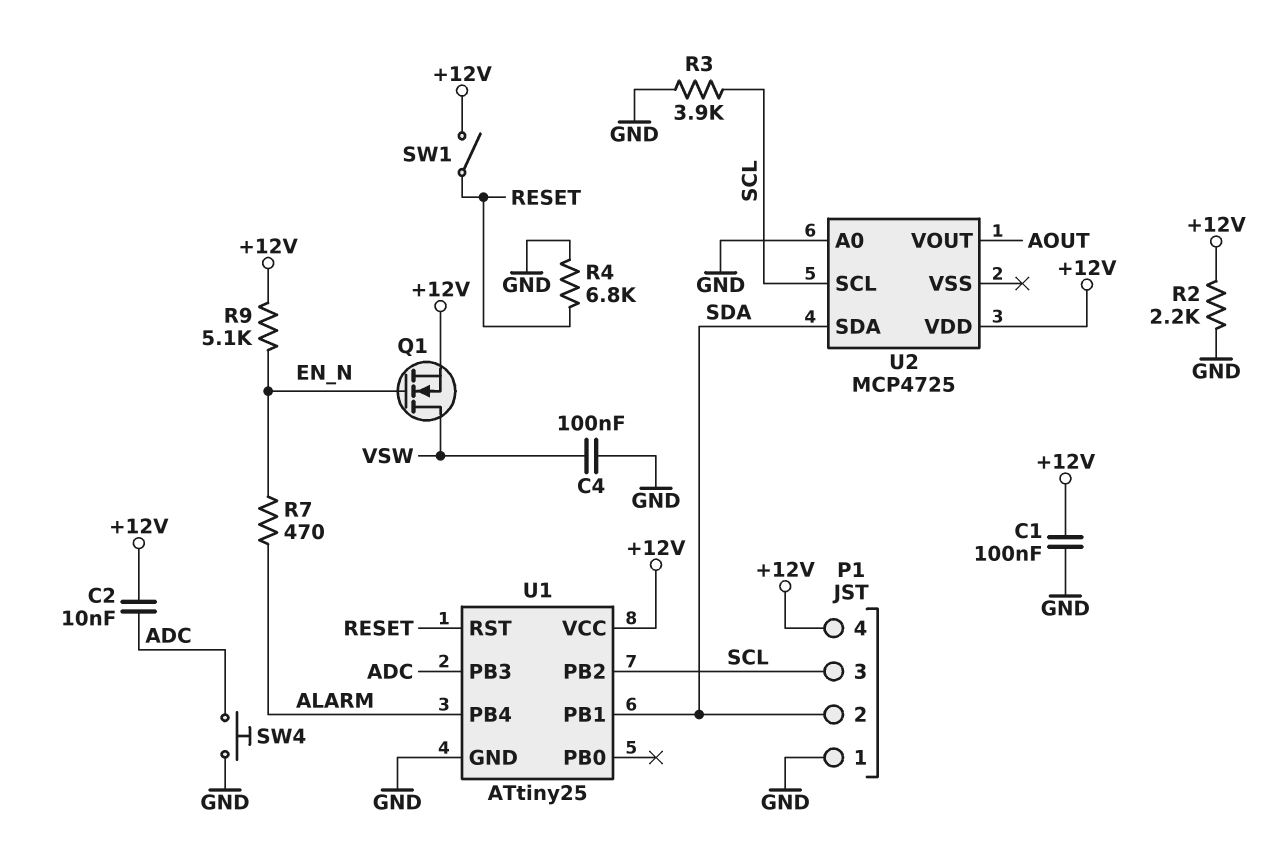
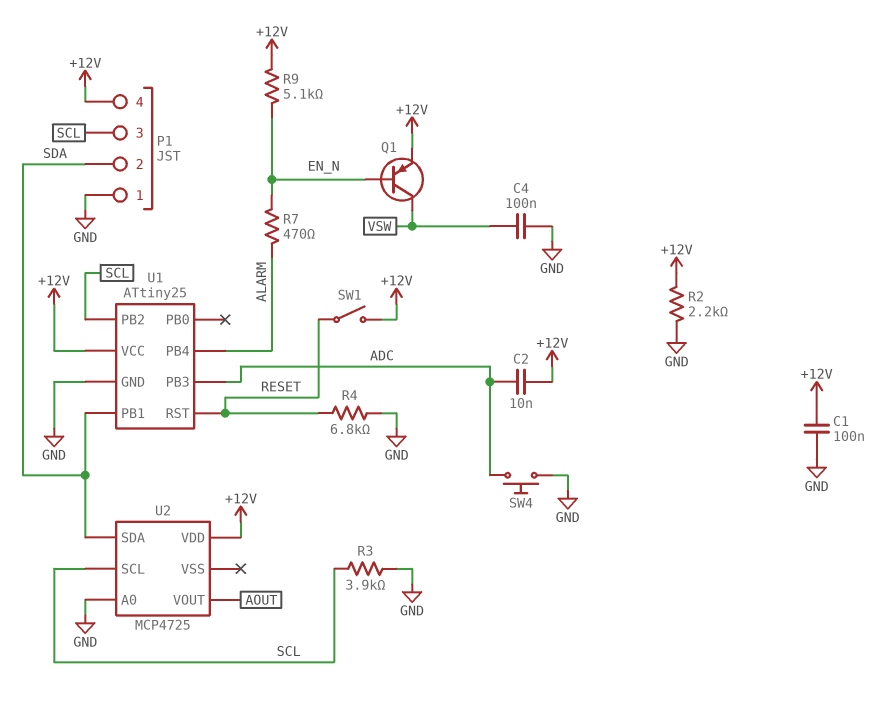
Q1: NMOS (G EN_N, D VSW, S +12V) -> PNP (B EN_N, C VSW, E +12V)

